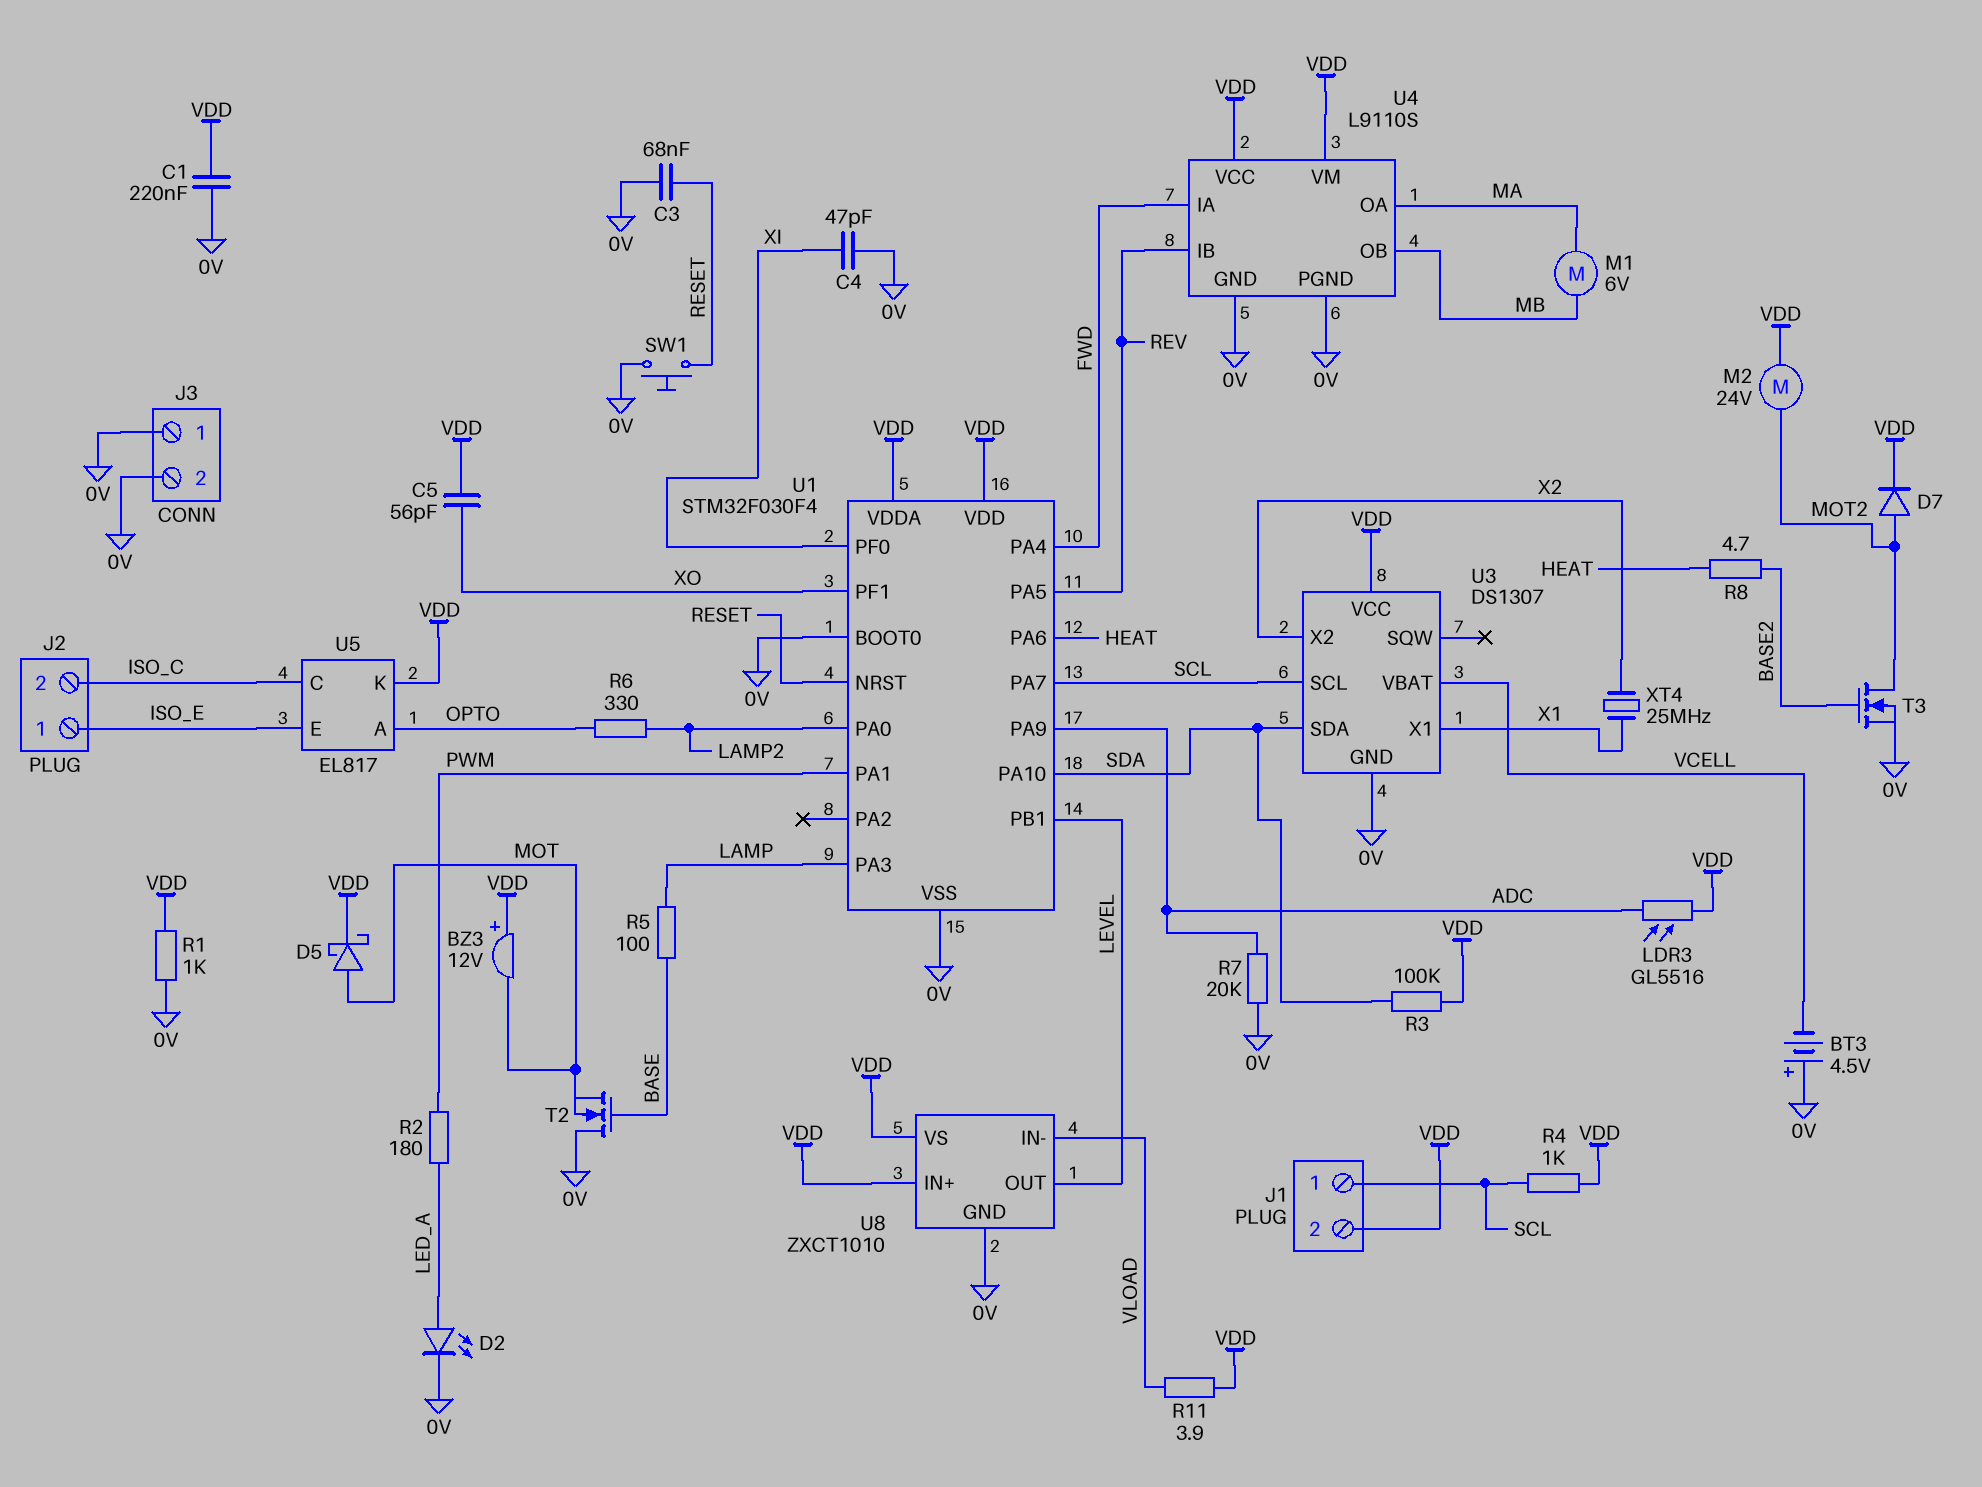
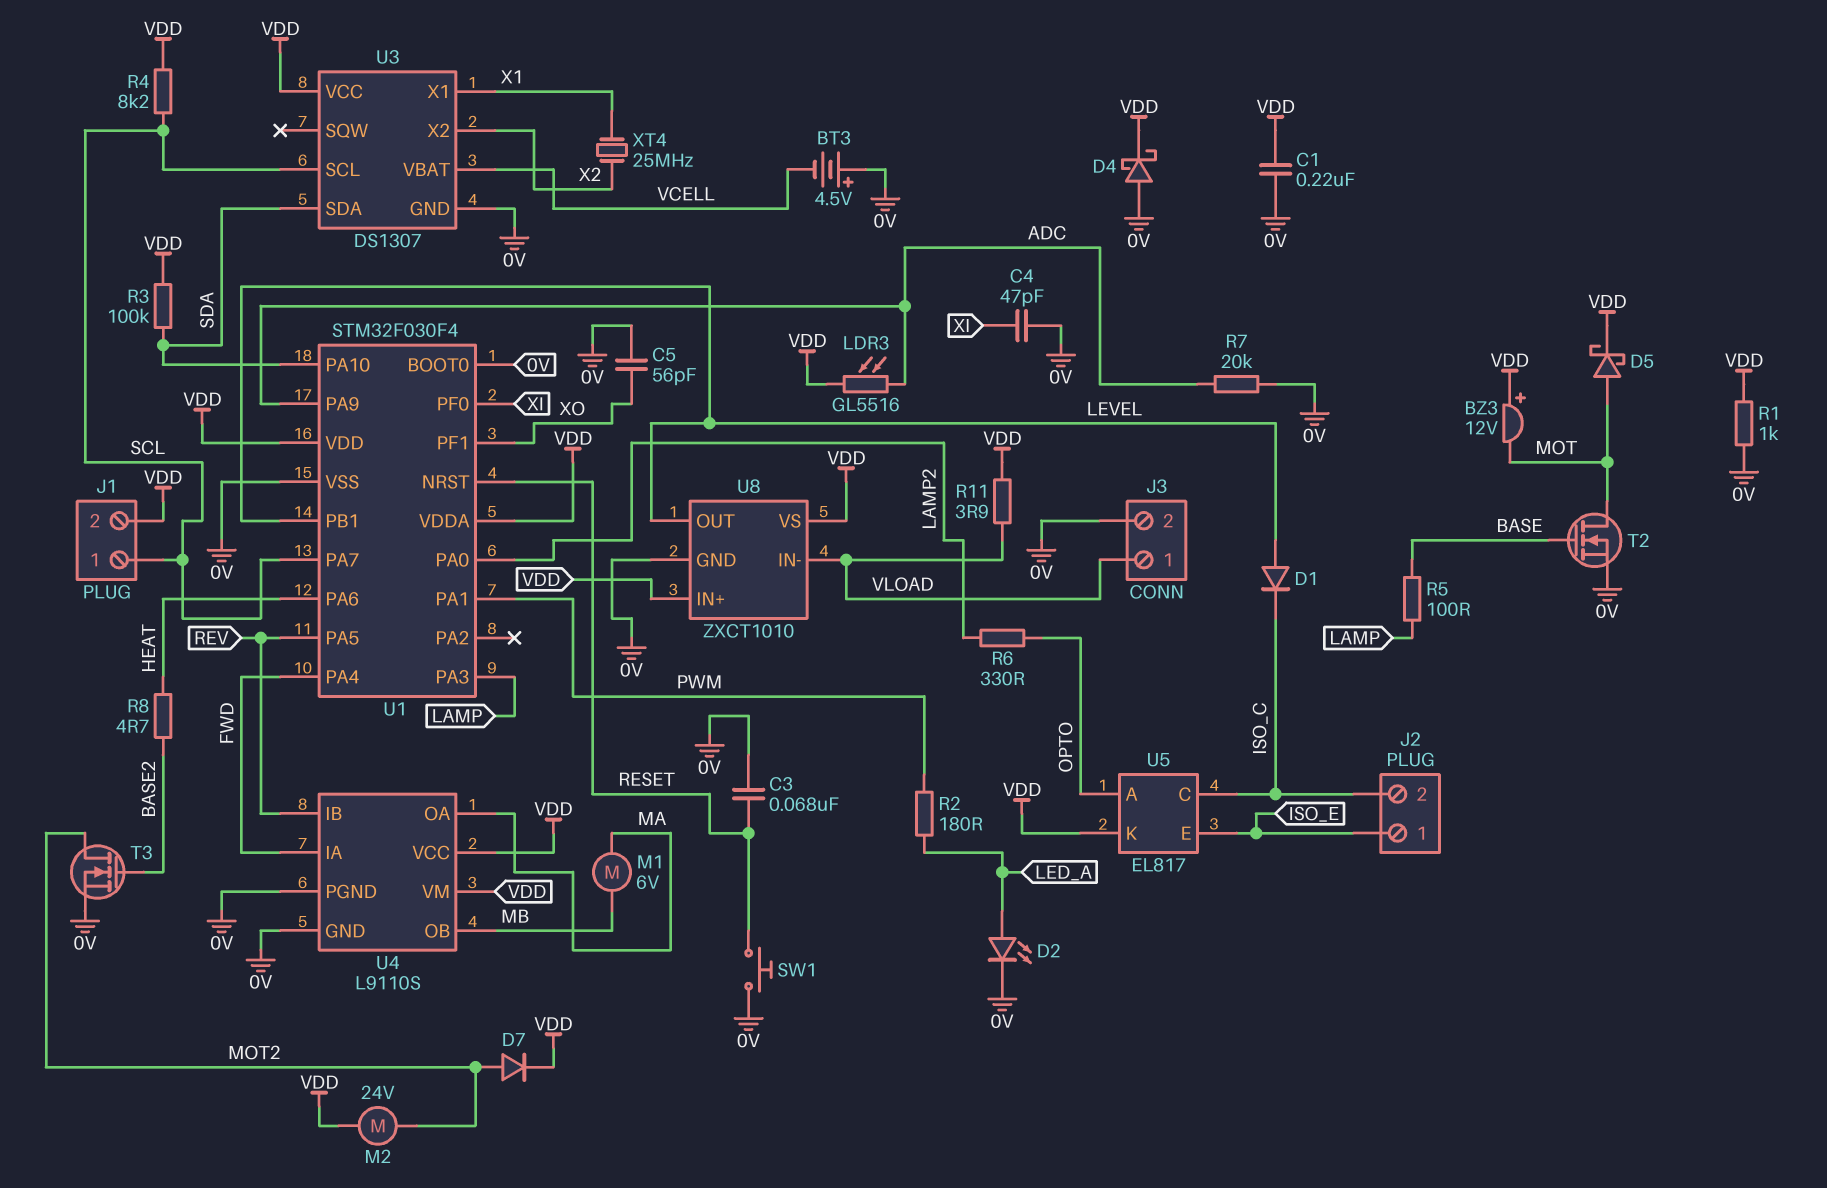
C5: 56pF (VDD, XO) -> 56pF (0V, XO)
D1: none -> diode (A LEVEL, K ISO_C)
D4: none -> schottky (A 0V, K VDD)
J3 pin 1: 0V -> VLOAD
R4: 1k (SCL, VDD) -> 8.2k (SCL, VDD)
T2: NMOS (G BASE, D 0V, S MOT) -> NMOS (G BASE, D MOT, S 0V)

